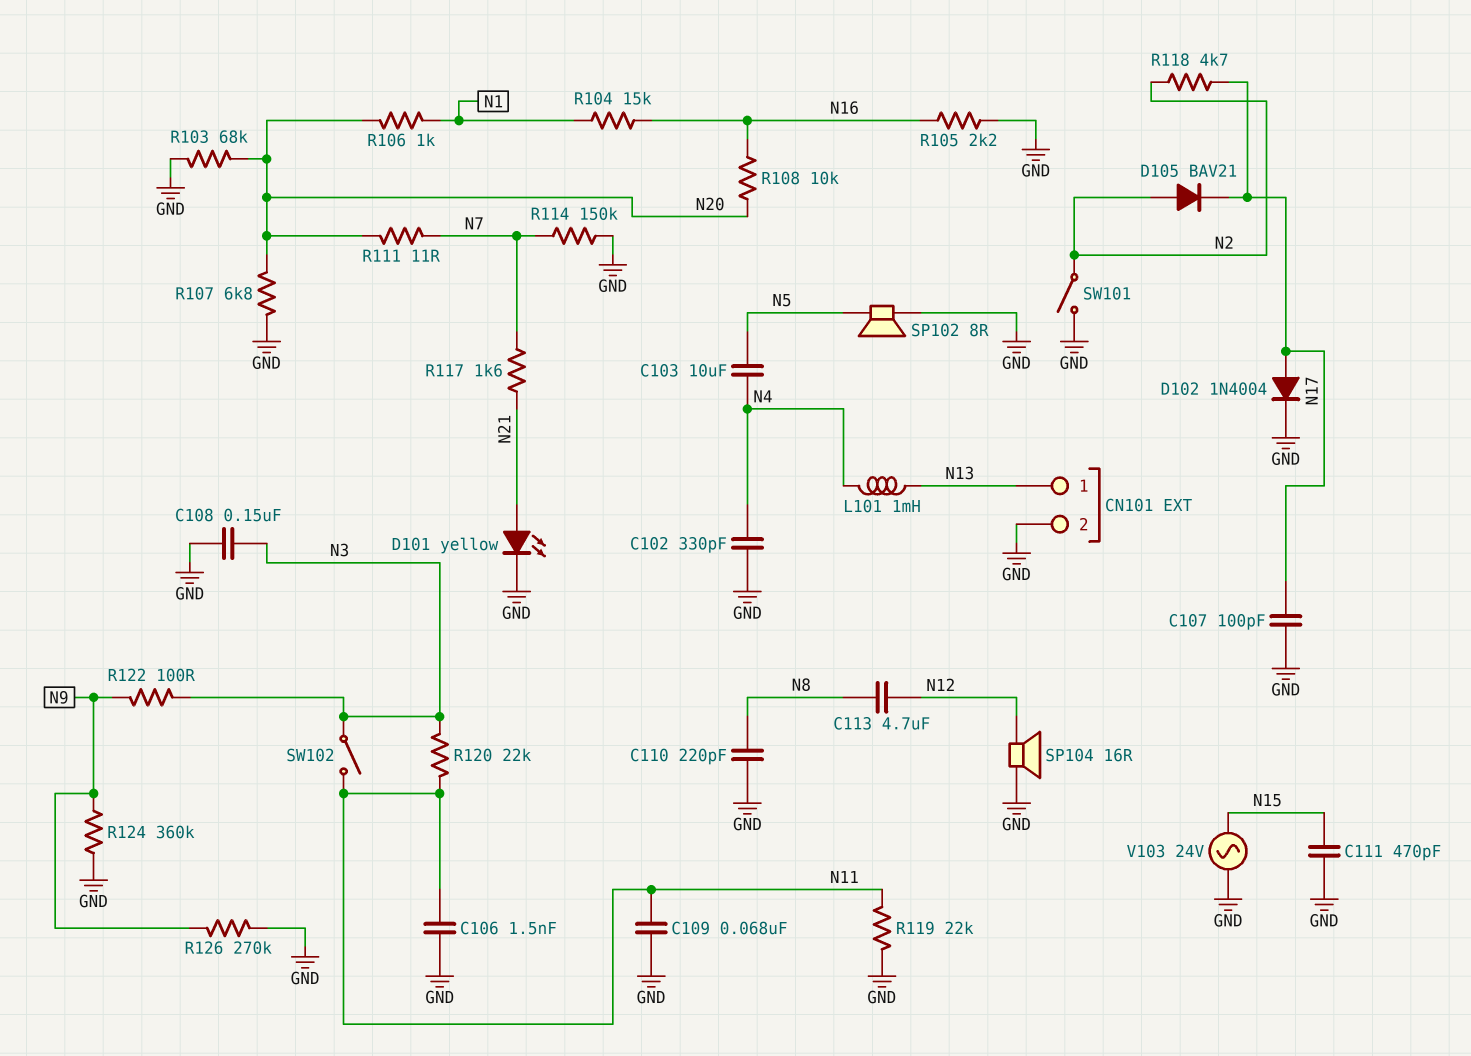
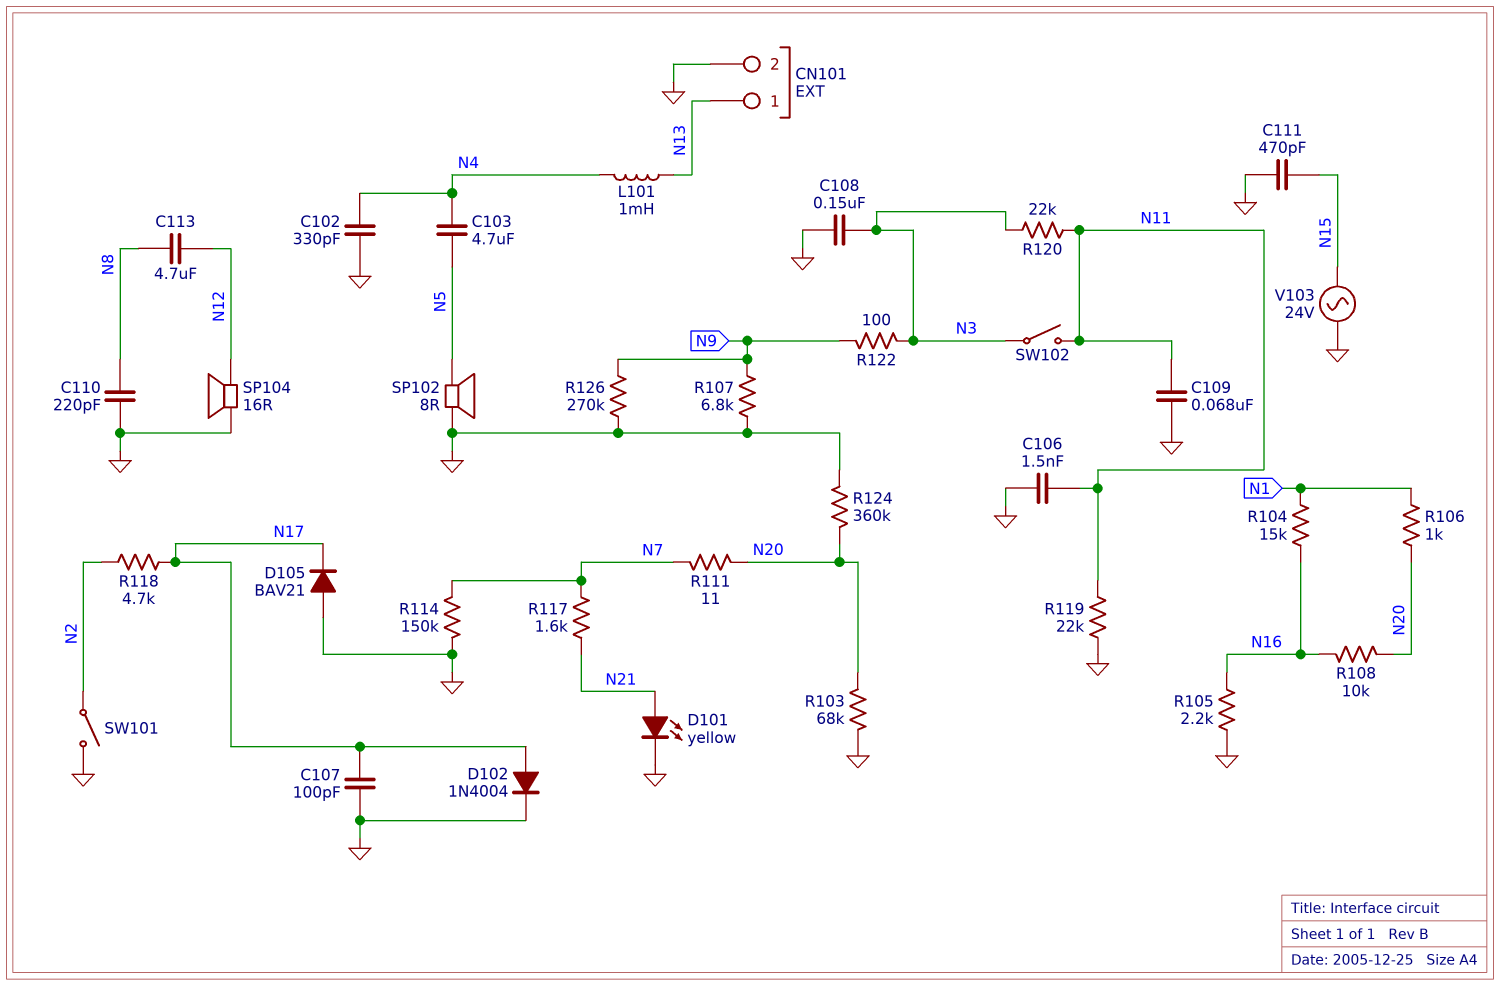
C103: 10uF (N4, N5) -> 4.7uF (N4, N5)
D105: diode BAV21 (A N2, K N17) -> diode BAV21 (A GND, K N17)
R107: 6.8k (GND, N20) -> 6.8k (GND, N9)
R124: 360k (GND, N9) -> 360k (GND, N20)

